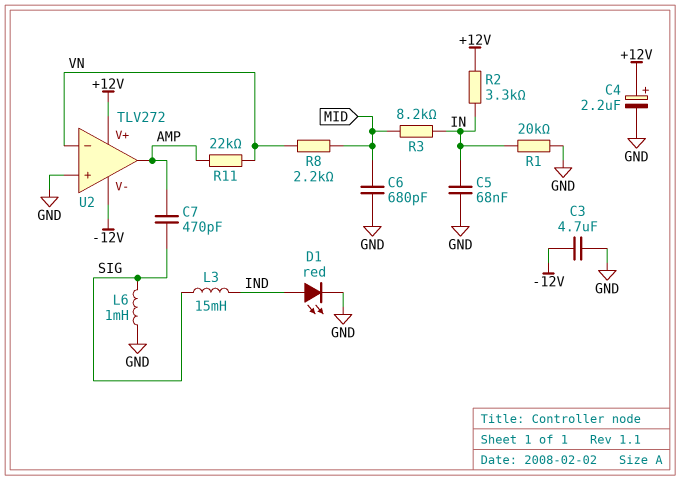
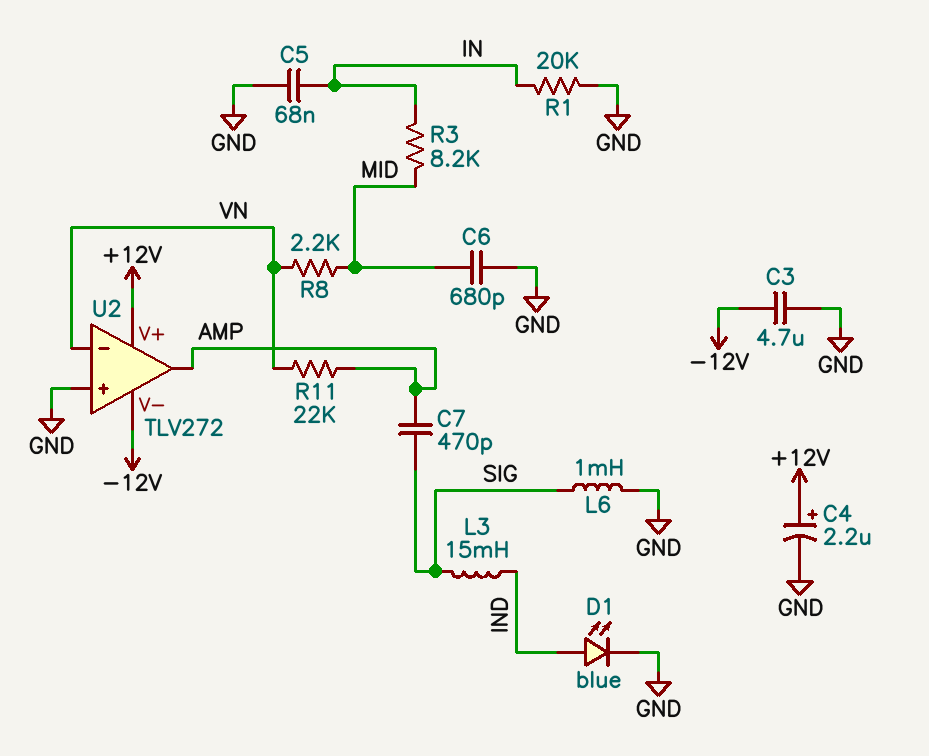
D1: LED red (A IND, K GND) -> LED blue (A IND, K GND)
R2: 3.3k (+12V, IN) -> none

